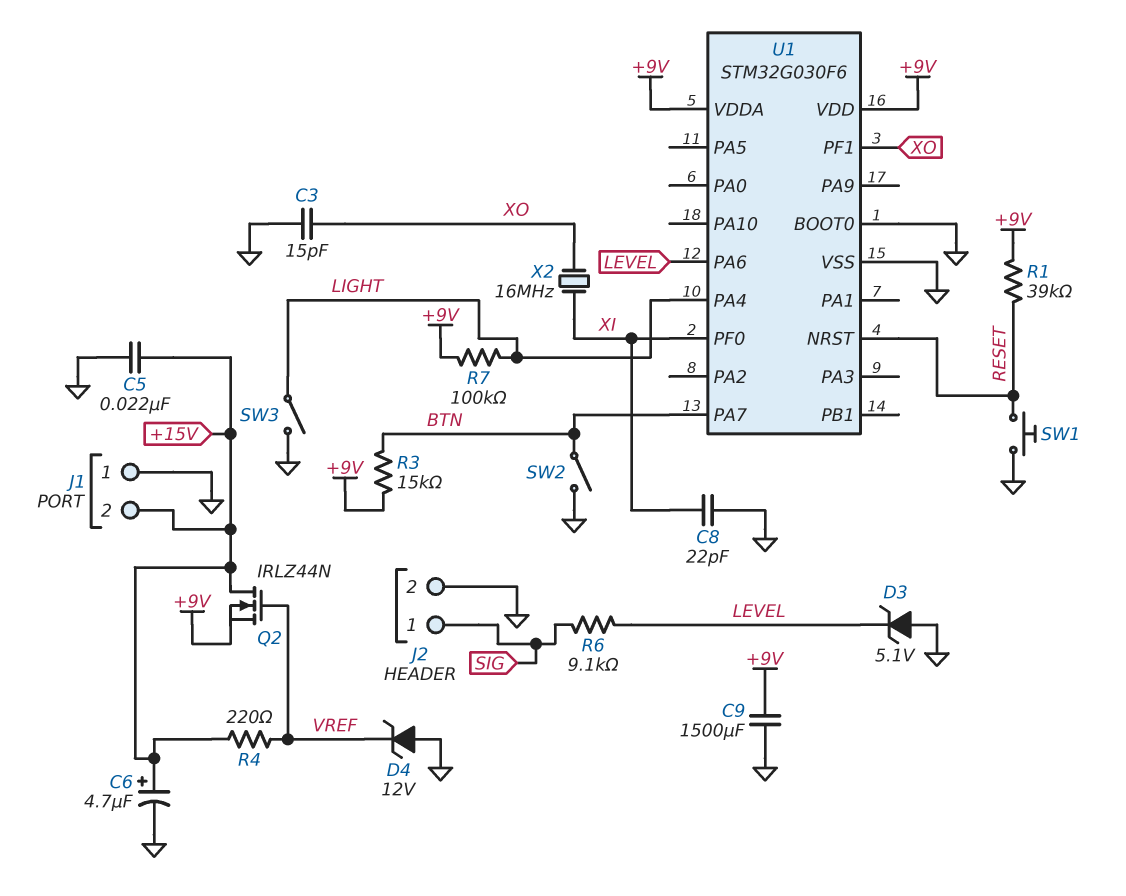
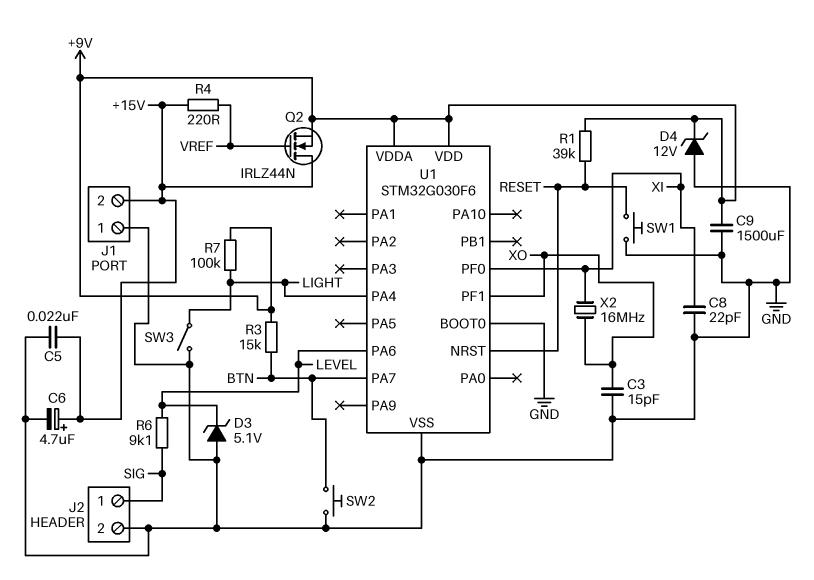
D4: zener 12V (A GND, K VREF) -> zener 12V (A GND, K +9V)
SW2: switch (BTN, GND) -> button (BTN, GND)

